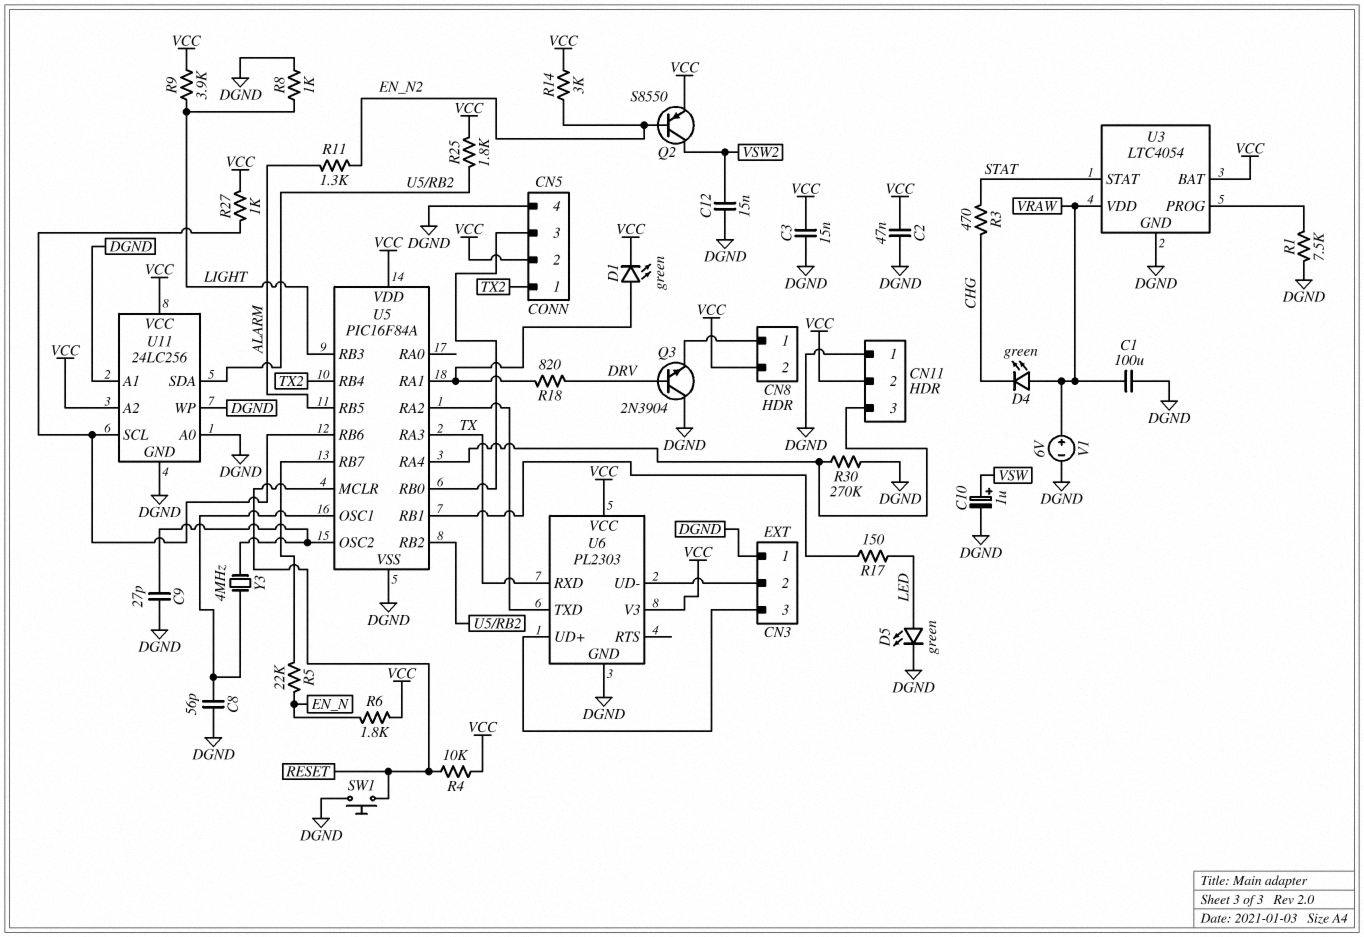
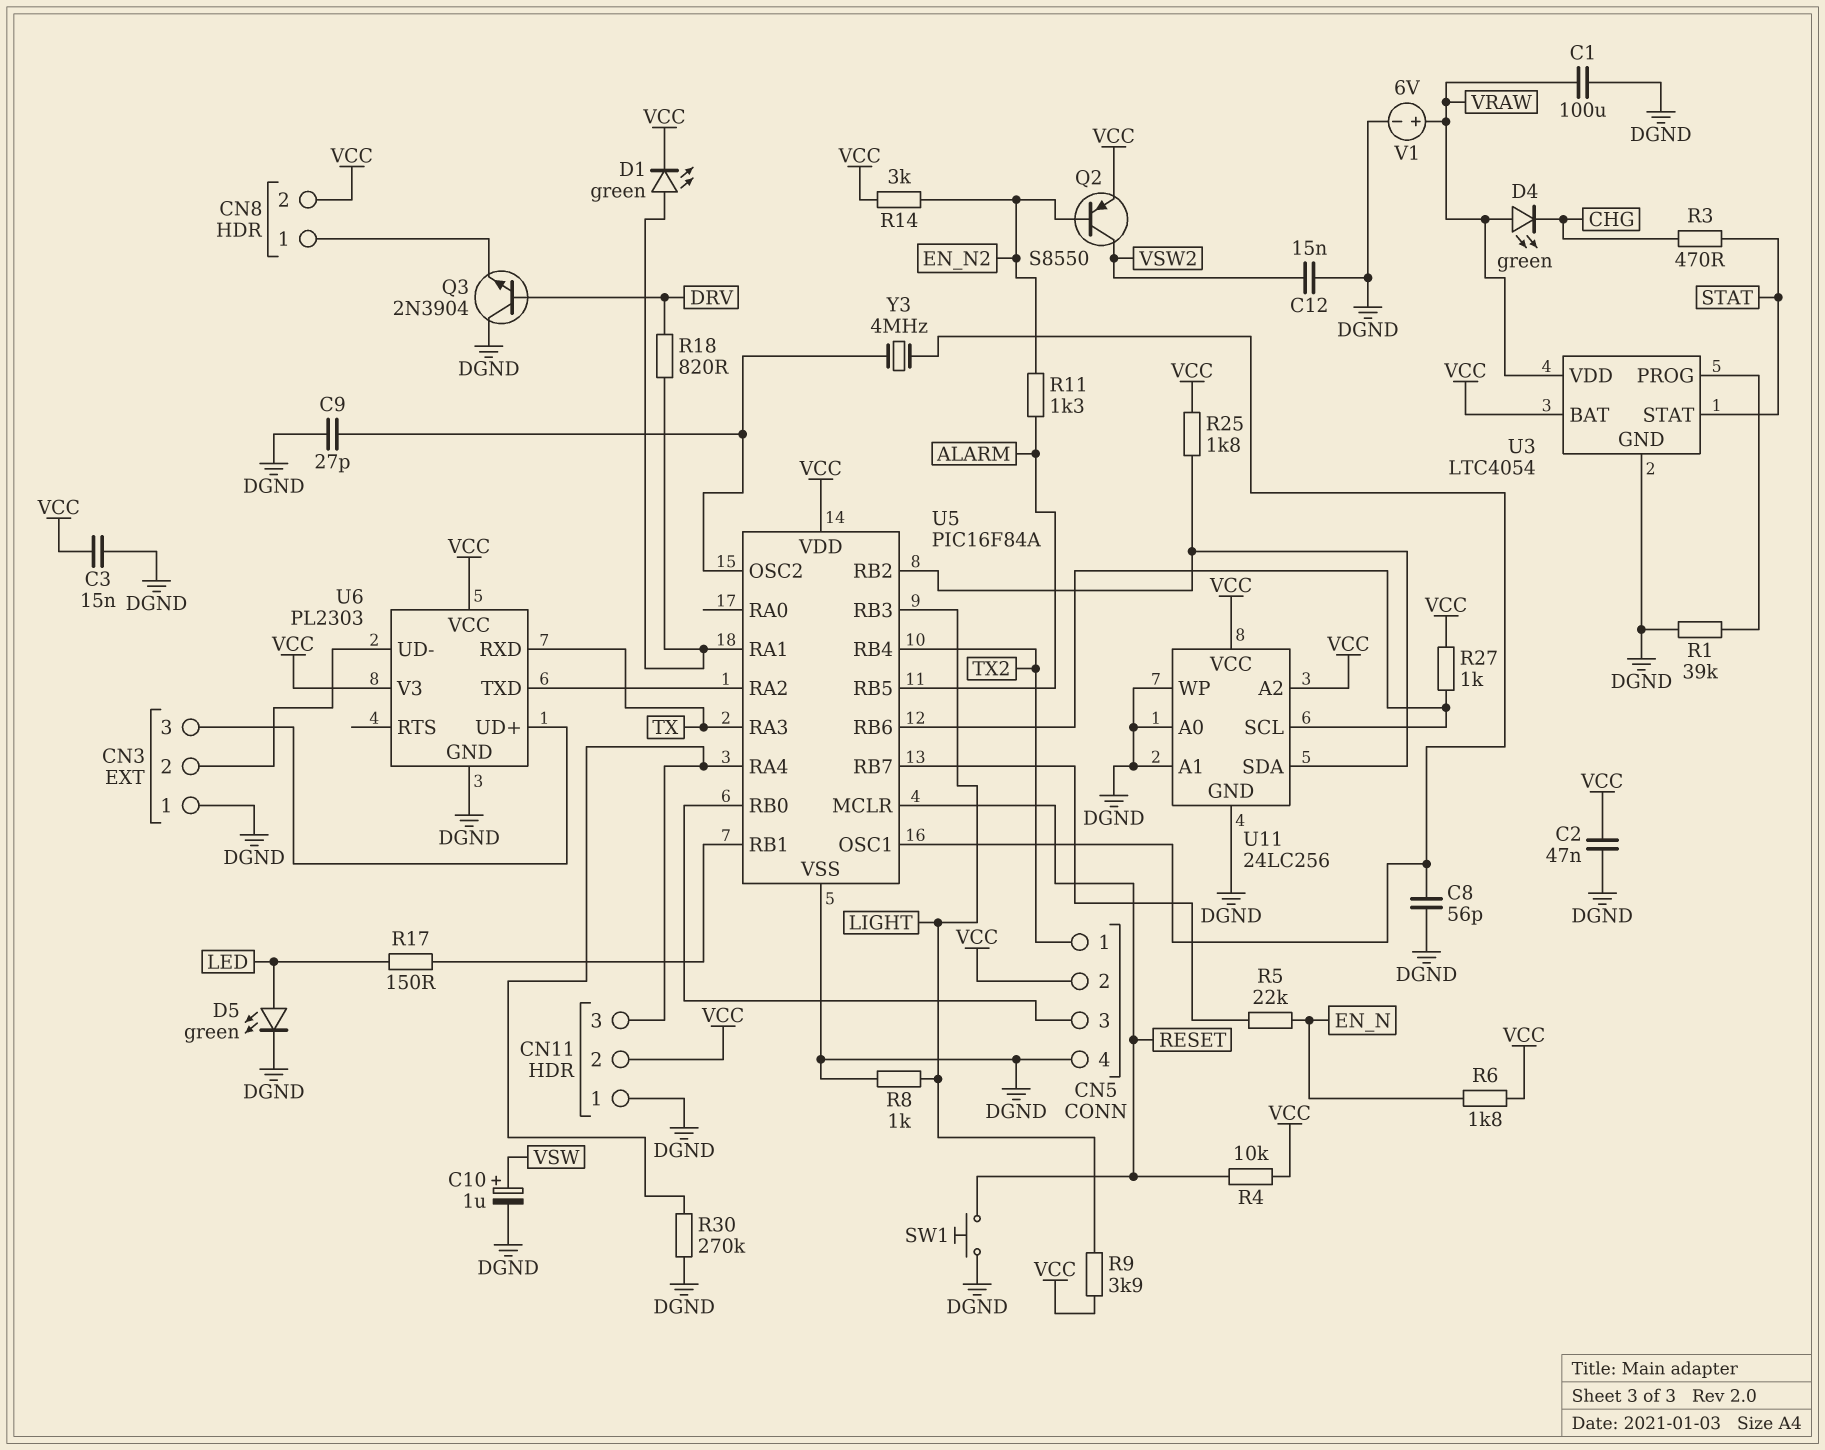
R1: 7.5k (DGND, U3/PROG) -> 39k (DGND, U3/PROG)

